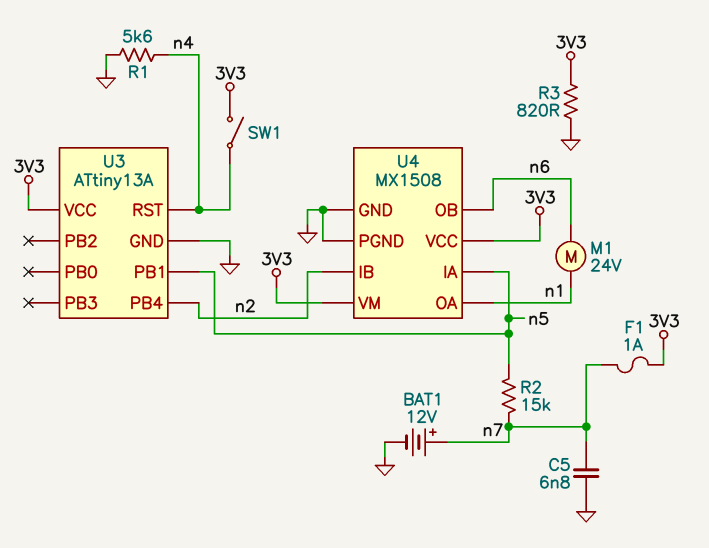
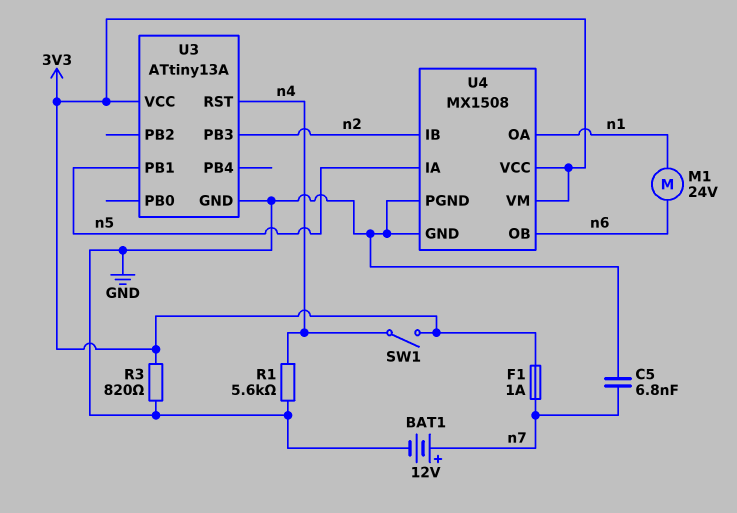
R2: 15k (n5, n7) -> none
U3 pin PB3: none -> n2
U3 pin PB4: n2 -> none

